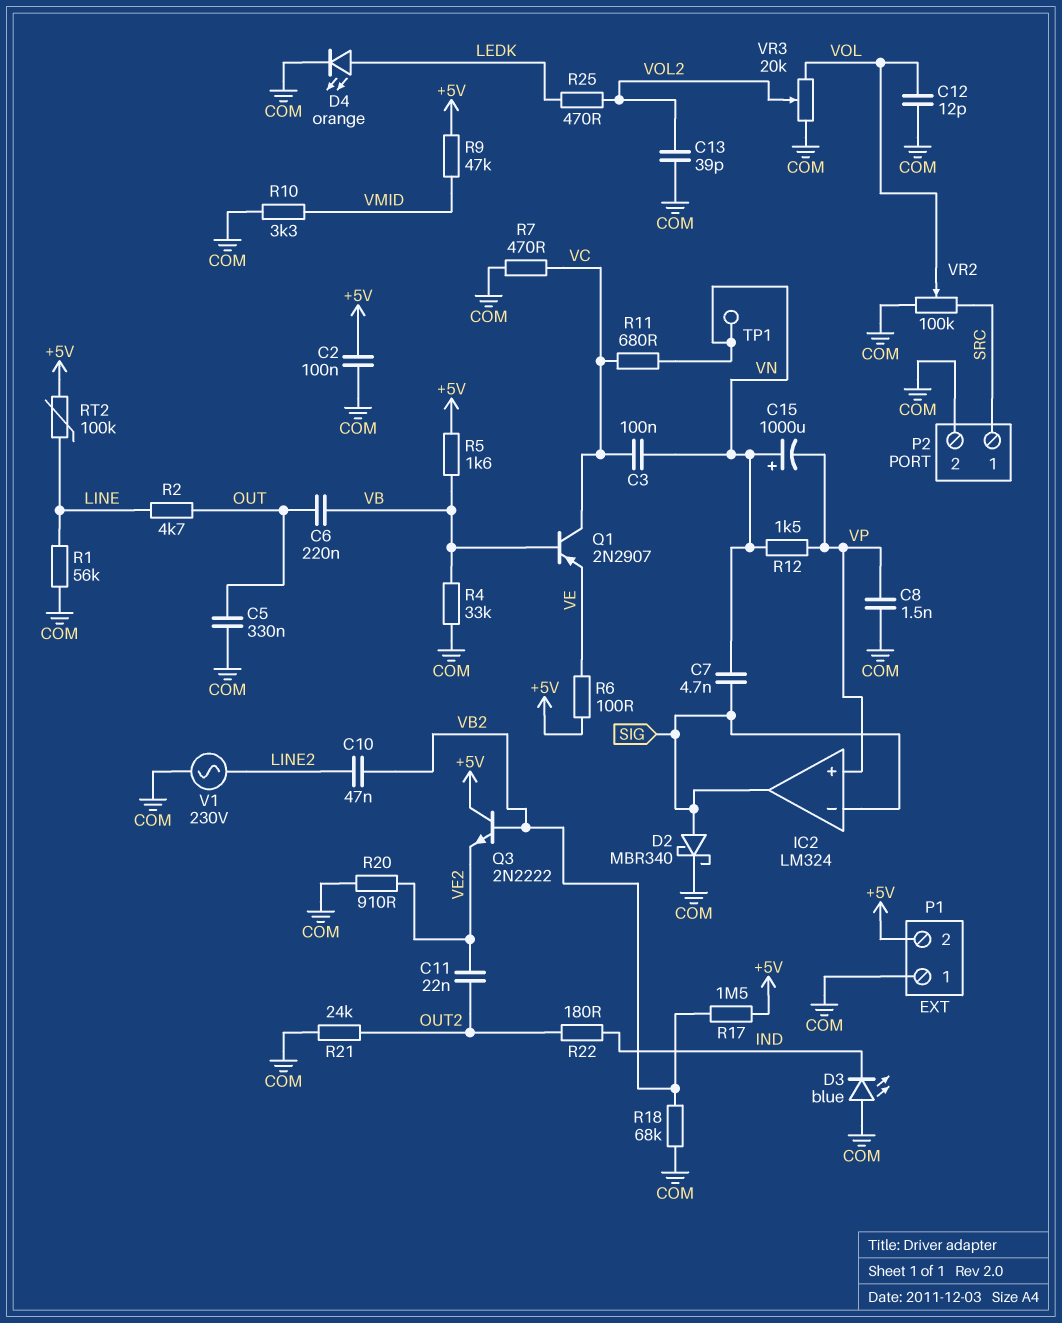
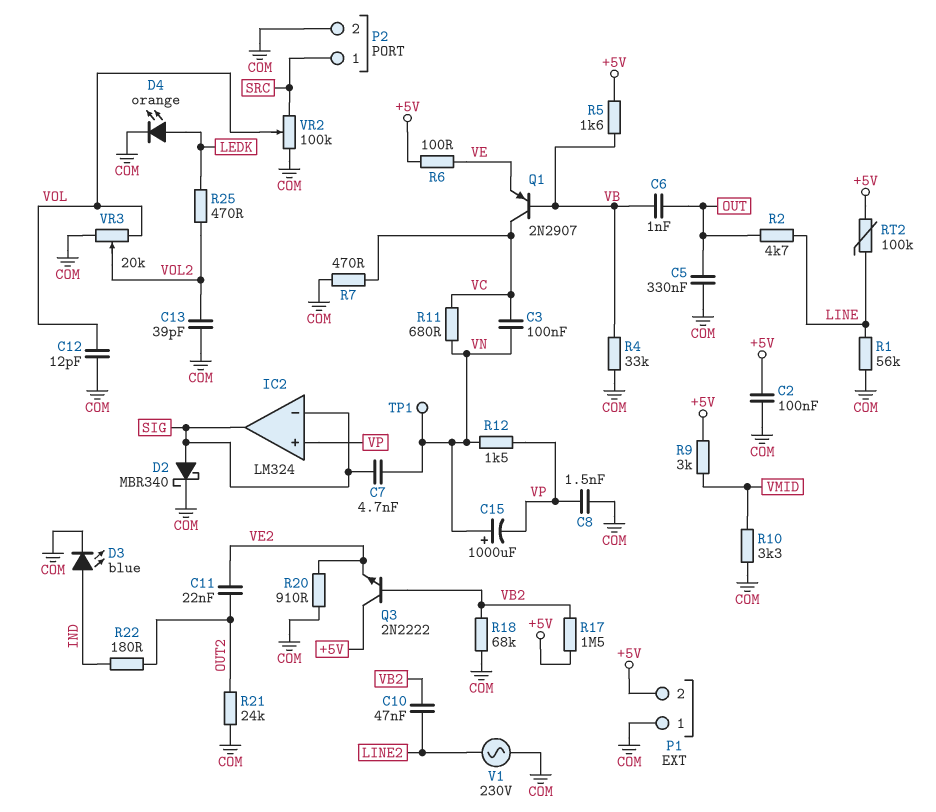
C6: 220nF (OUT, VB) -> 1nF (OUT, VB)
D3: LED blue (A COM, K IND) -> LED blue (A IND, K COM)
R9: 47k (+5V, VMID) -> 3k (+5V, VMID)

